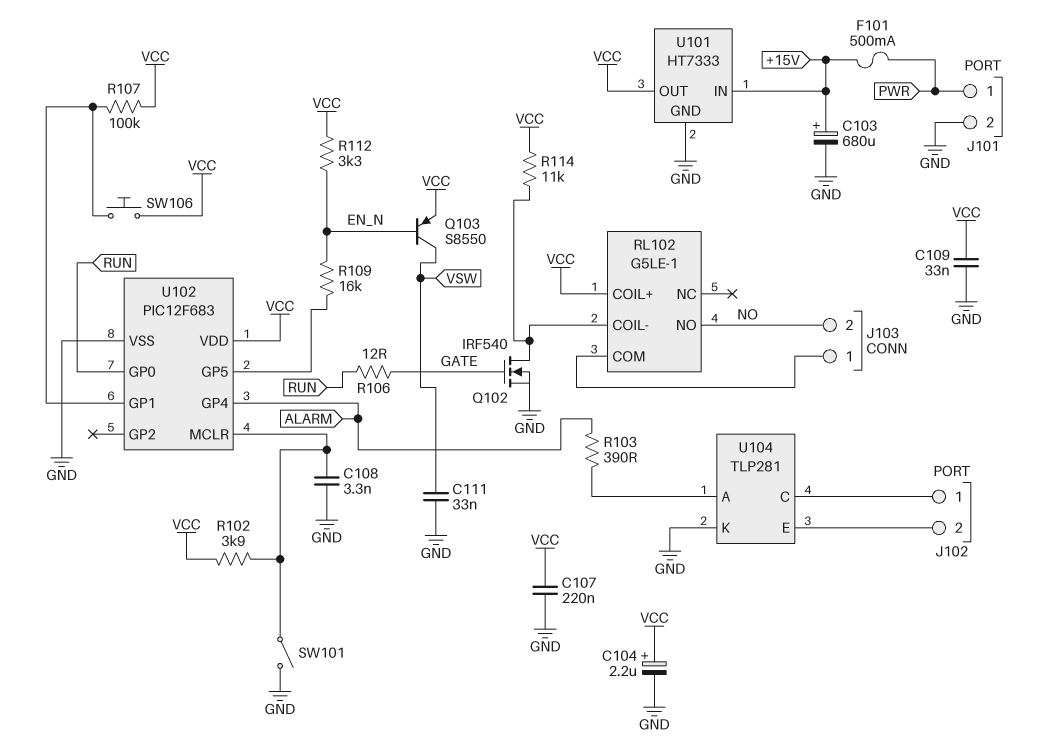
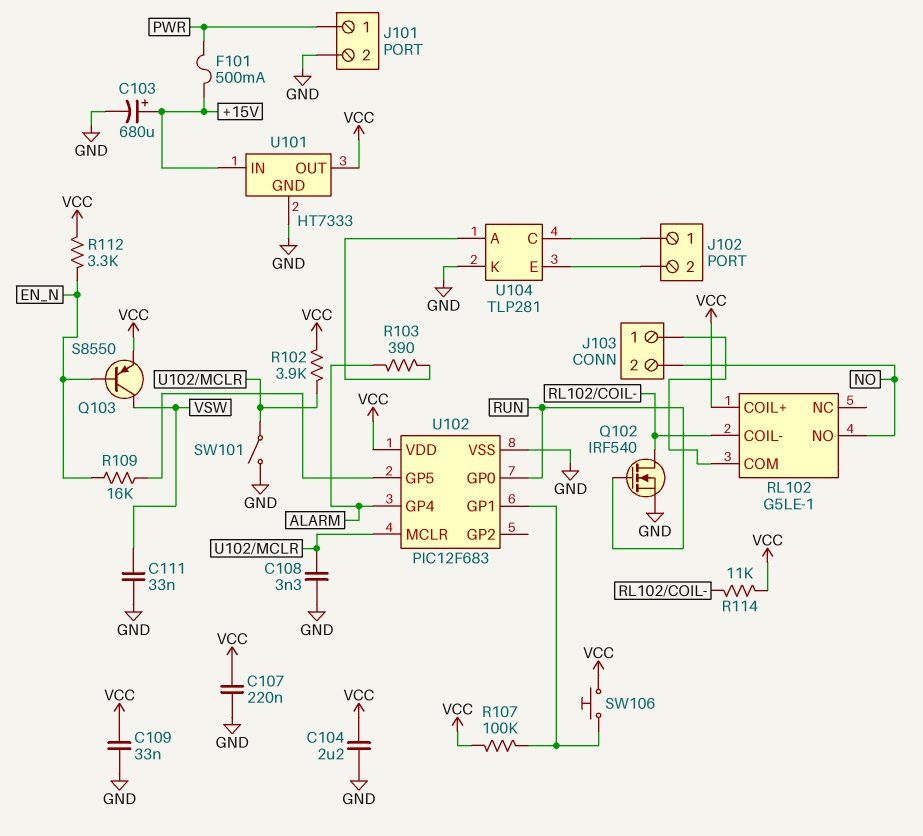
C104: 2.2uF (plus VCC, minus GND) -> 2.2uF (GND, VCC)
Q102: NMOS IRF540 (G GATE, D RL102/COIL-, S GND) -> NMOS IRF540 (G RUN, D RL102/COIL-, S GND)
R106: 12 (GATE, RUN) -> none

